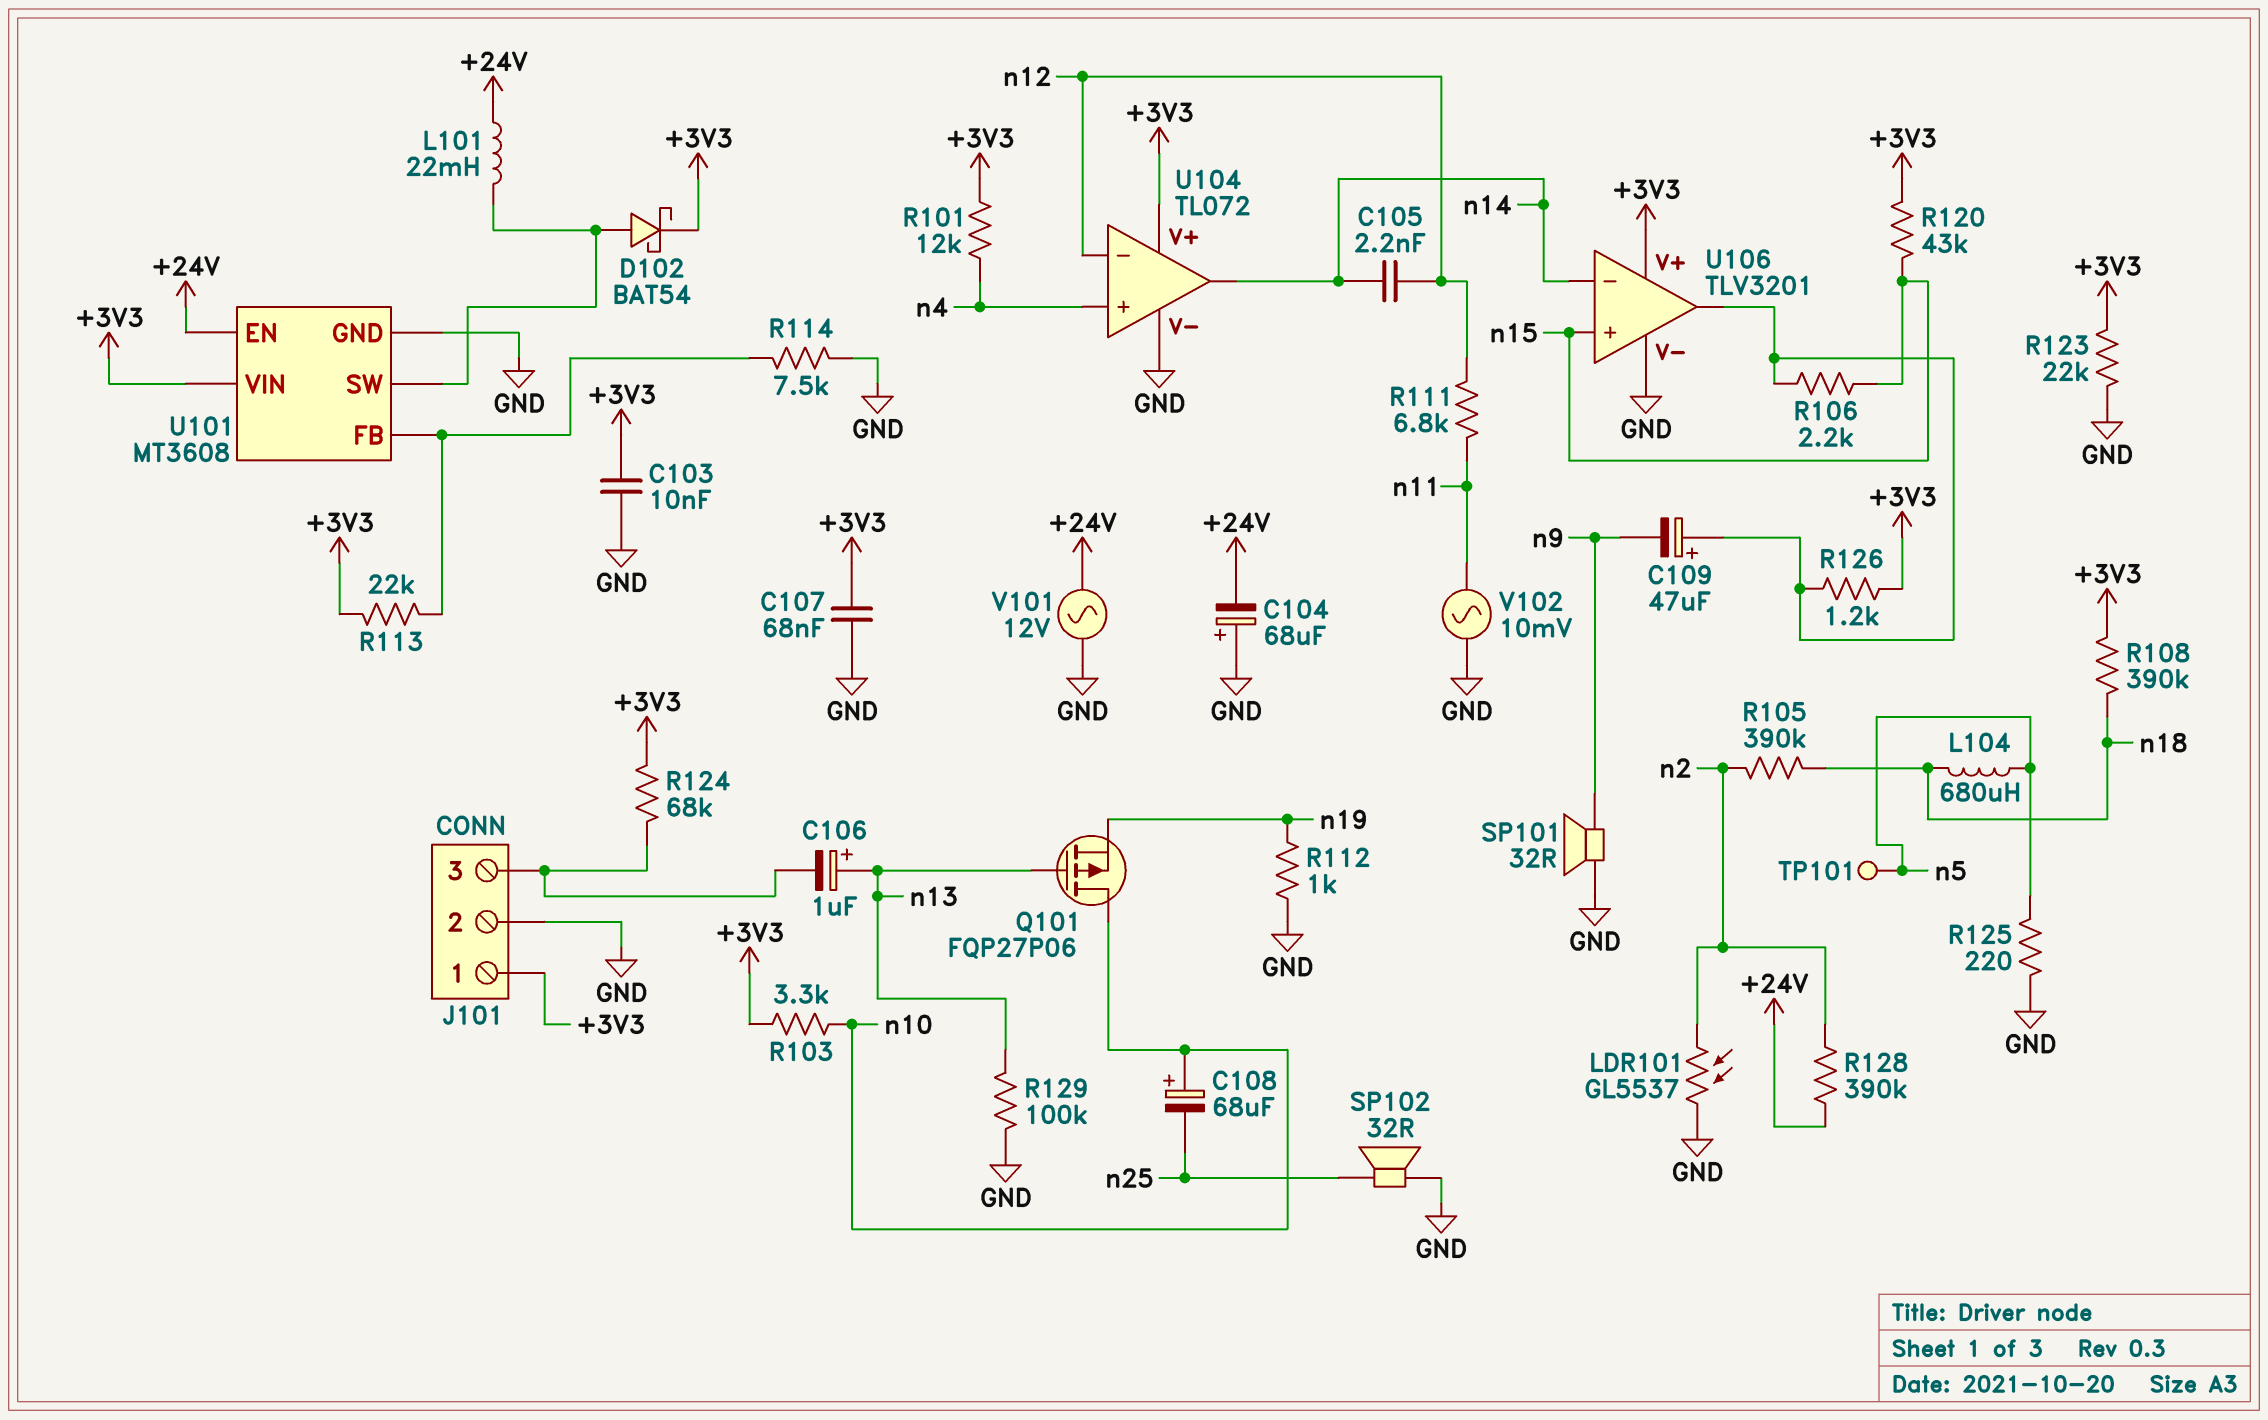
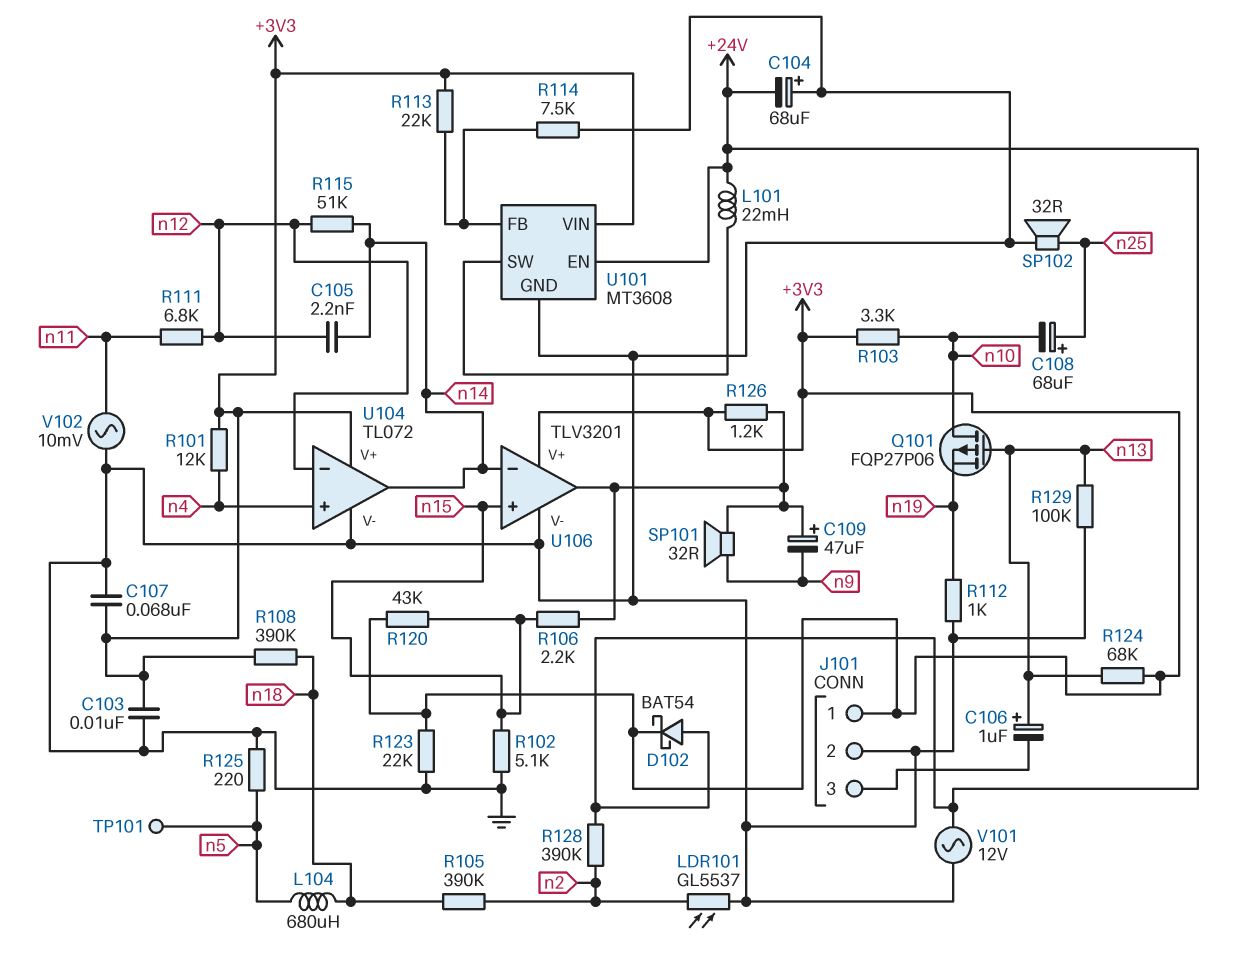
C108: 68uF (plus n10, minus n25) -> 68uF (plus n25, minus n10)
D102: schottky BAT54 (A U101/SW, K +3V3) -> schottky BAT54 (A +24V, K +3V3)
R102: none -> 5.1k (GND, n15)
R115: none -> 51k (n12, n14)
R124: 68k (+3V3, J101/3) -> 68k (+3V3, n13)
SP101: speaker 32R (GND, n9) -> speaker 32R (U106/out, n9)

